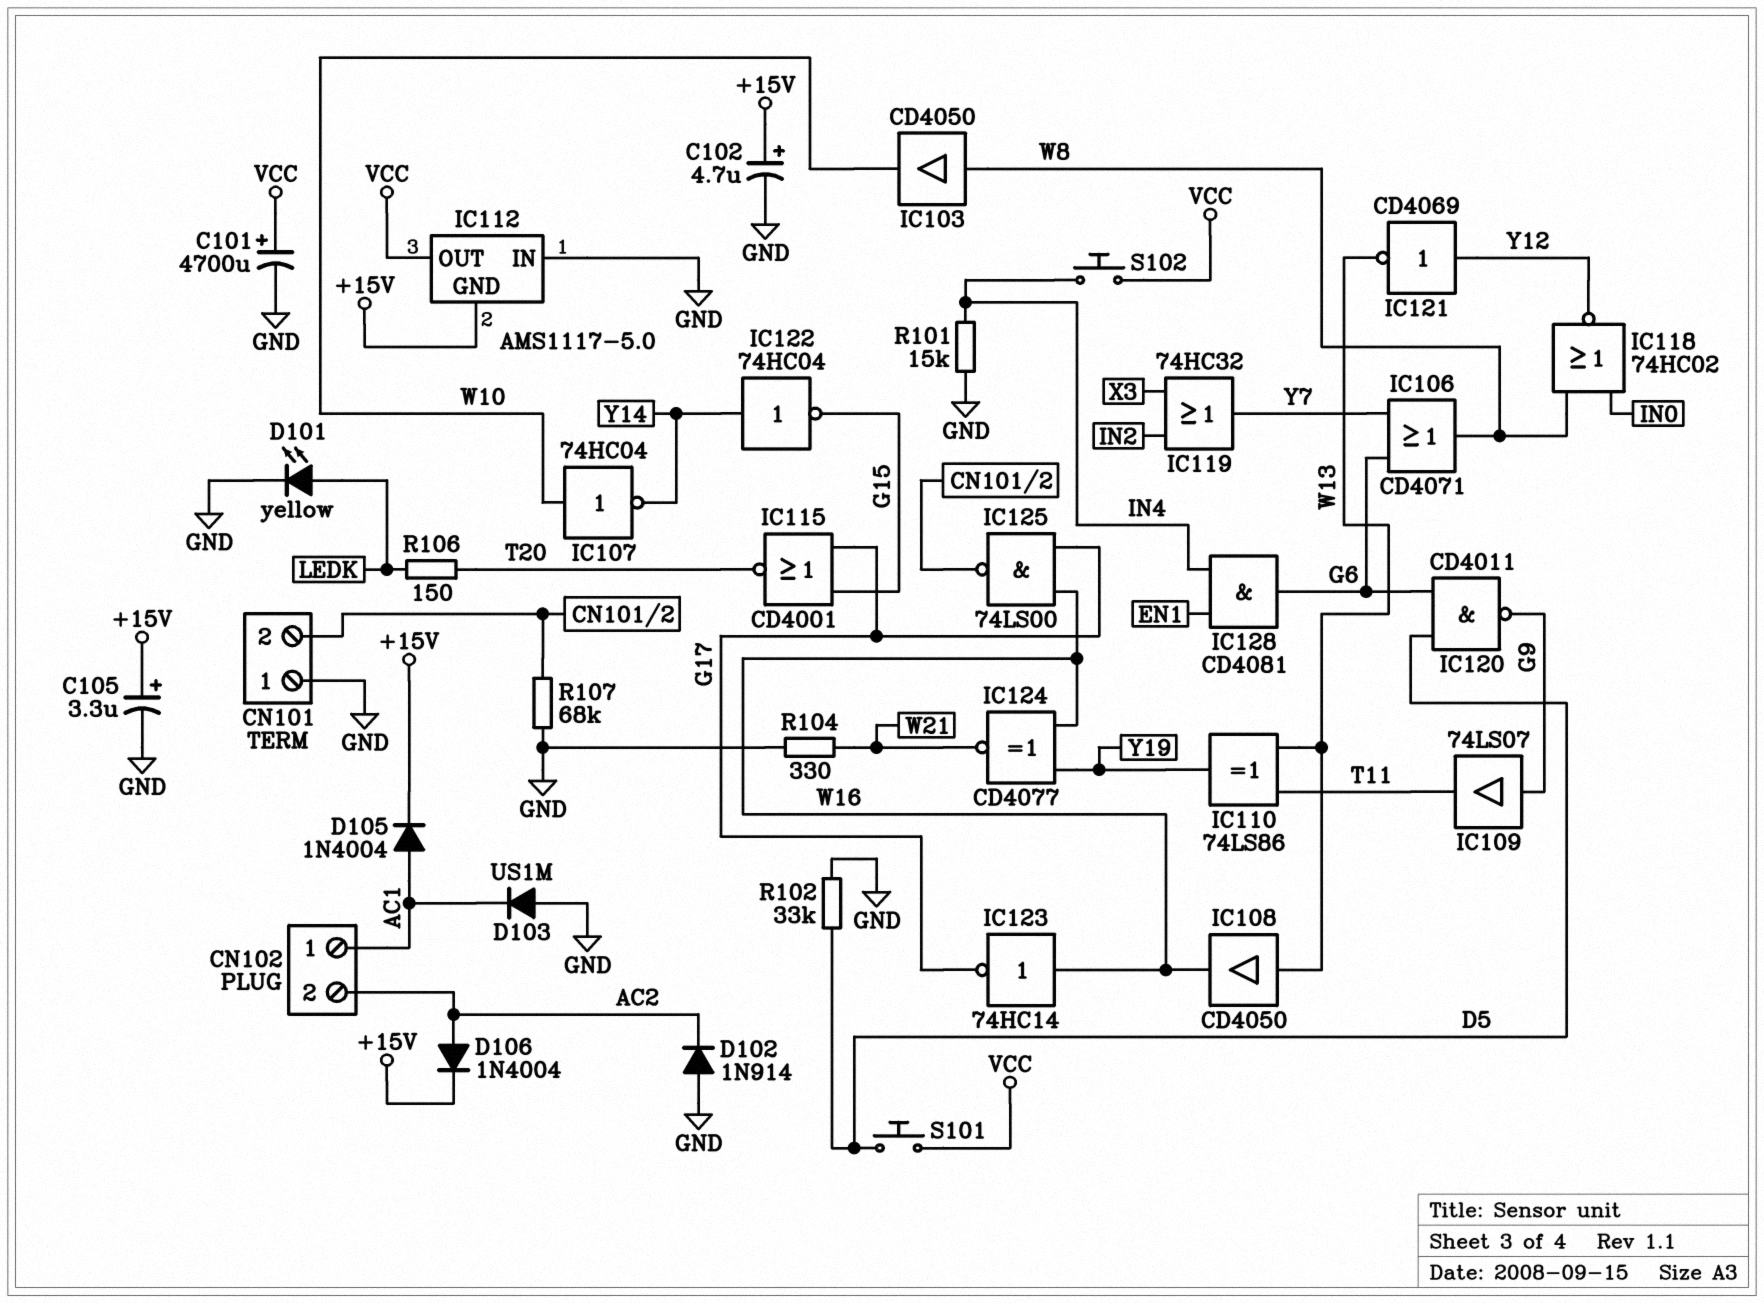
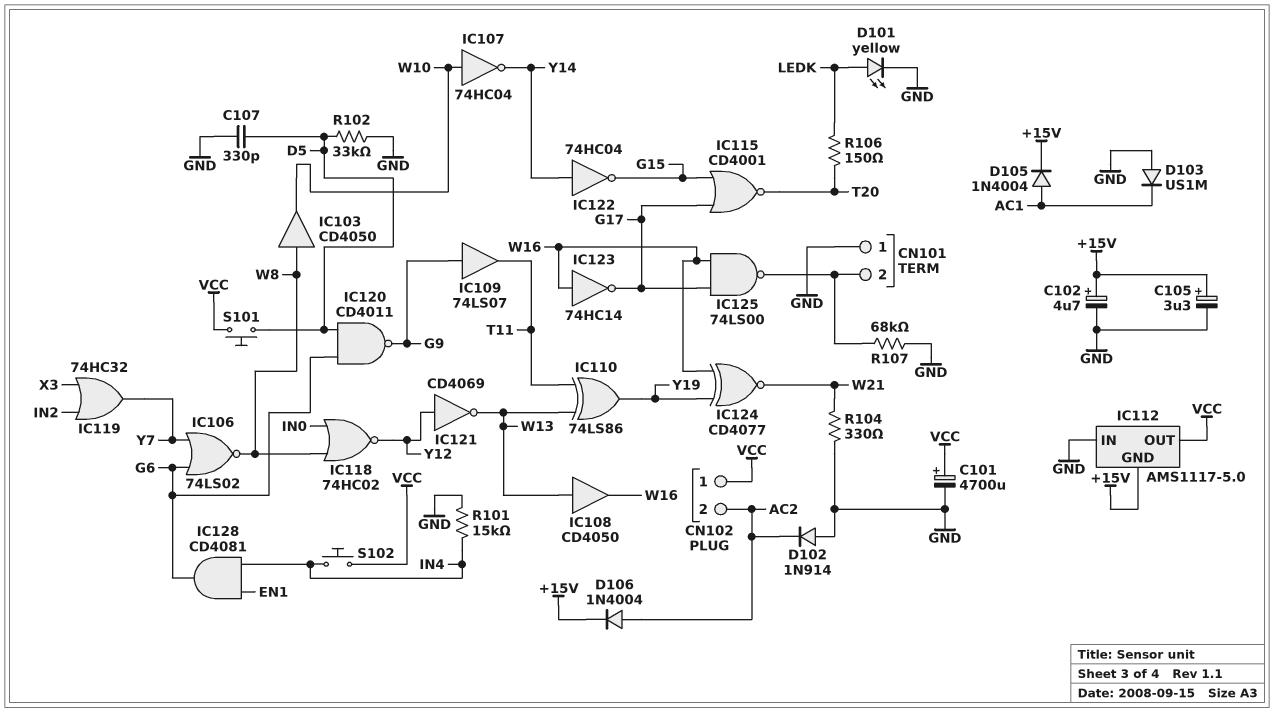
C107: none -> 330pF (D5, GND)
CN102 pin 1: AC1 -> VCC
IC106: OR CD4071 (in G6, in Y7, out W8) -> NOR 74LS02 (in G6, in Y7, out W8)

